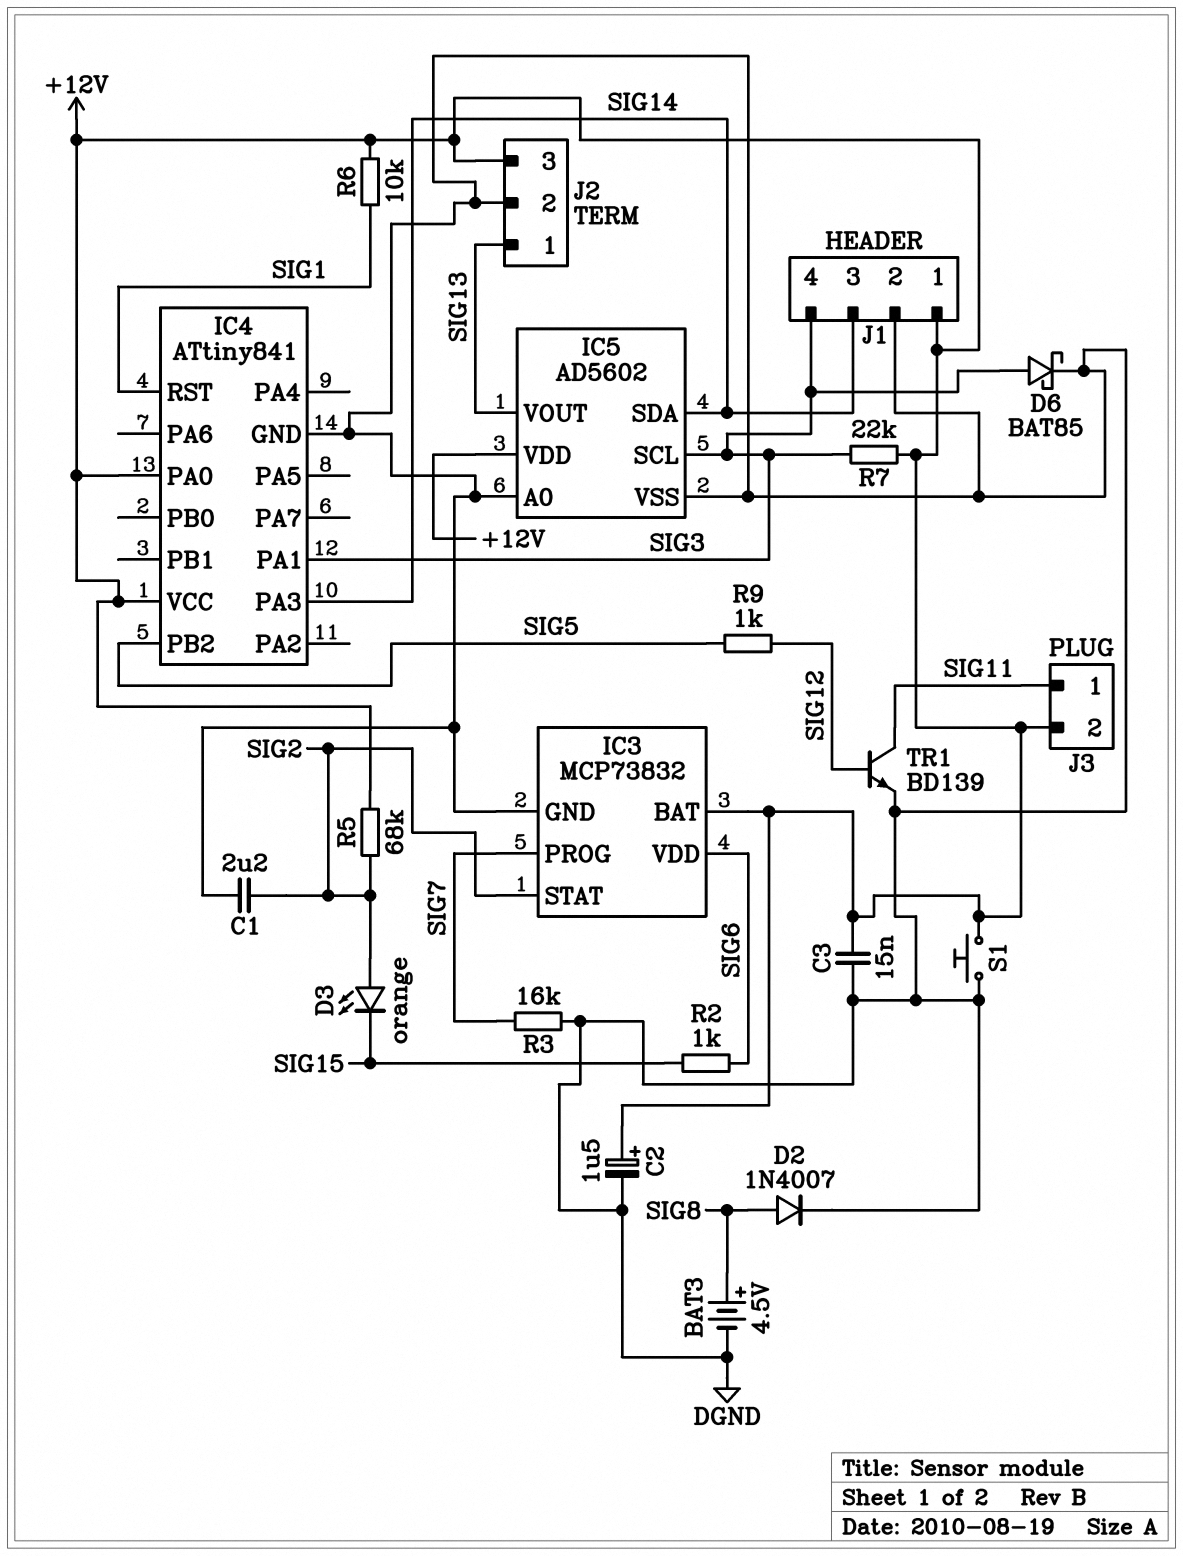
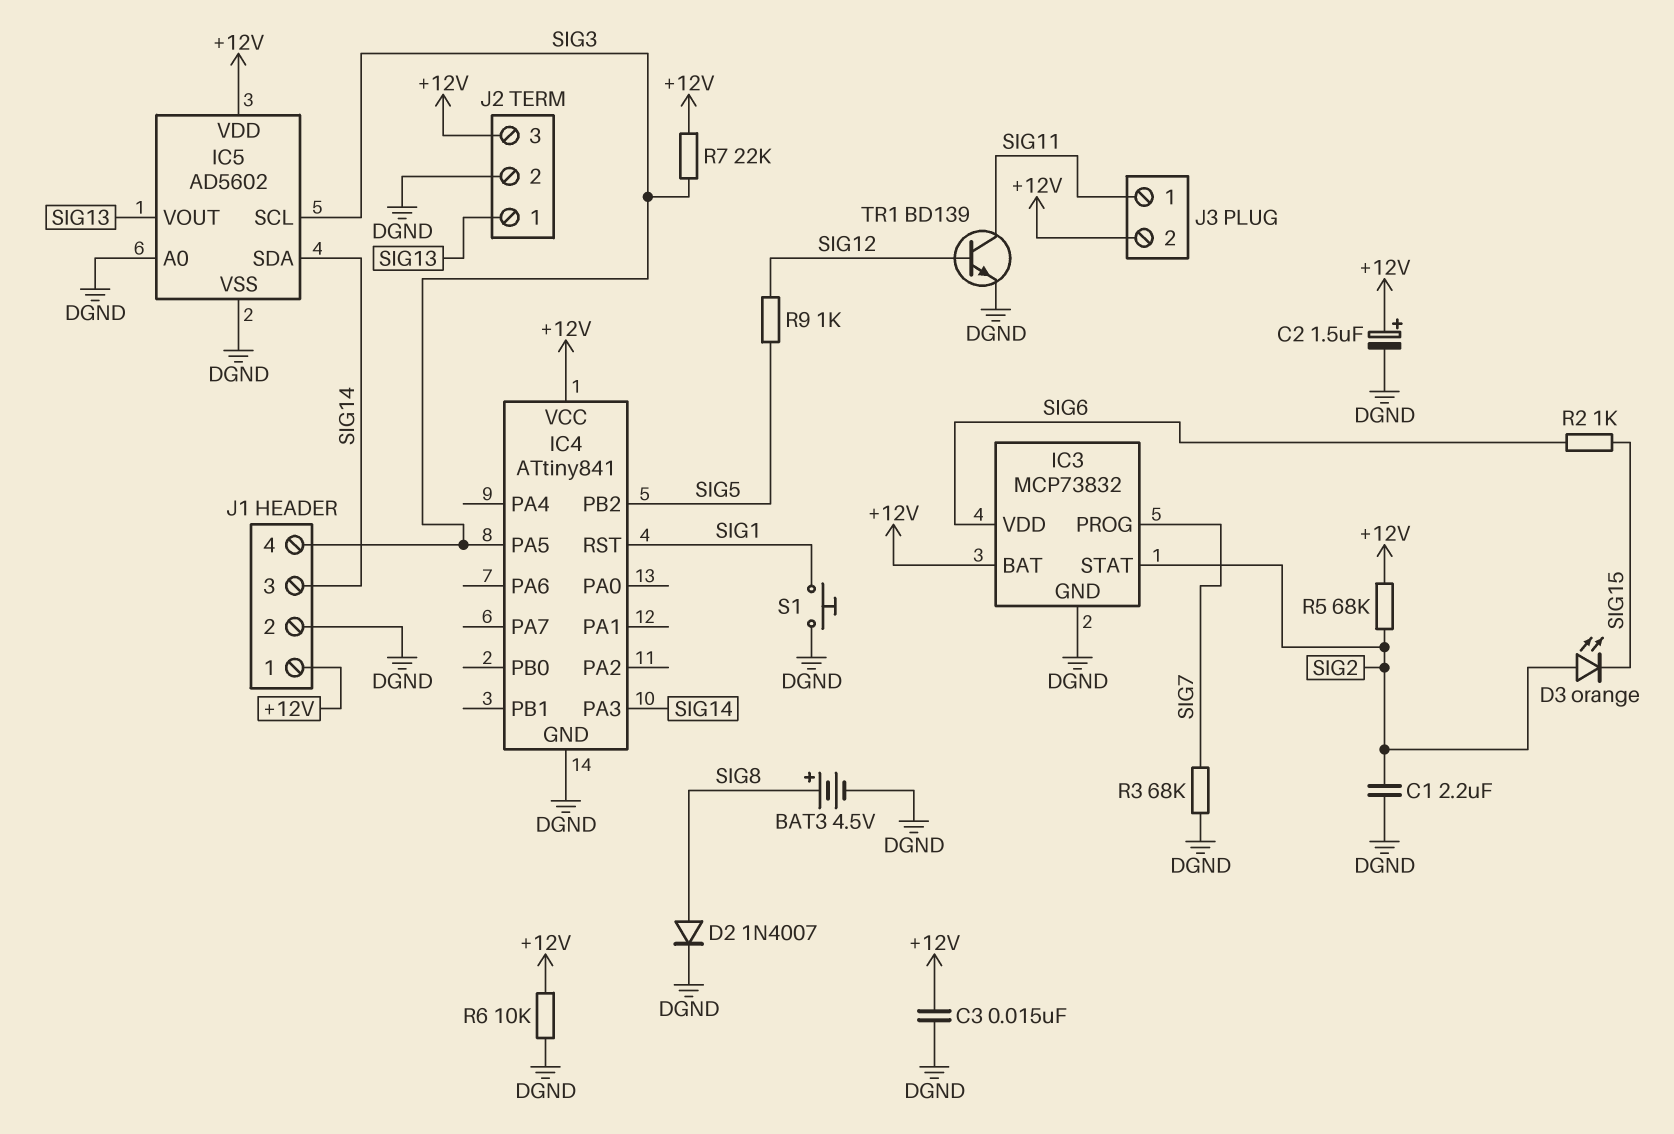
D6: schottky BAT85 (A SIG3, K DGND) -> none
IC4 pin PA0: +12V -> none
IC4 pin PA1: SIG3 -> none
IC4 pin PA5: none -> SIG3
R3: 16k (DGND, SIG7) -> 68k (DGND, SIG7)
R6: 10k (+12V, SIG1) -> 10k (+12V, DGND)
S1: button (+12V, DGND) -> button (DGND, SIG1)

